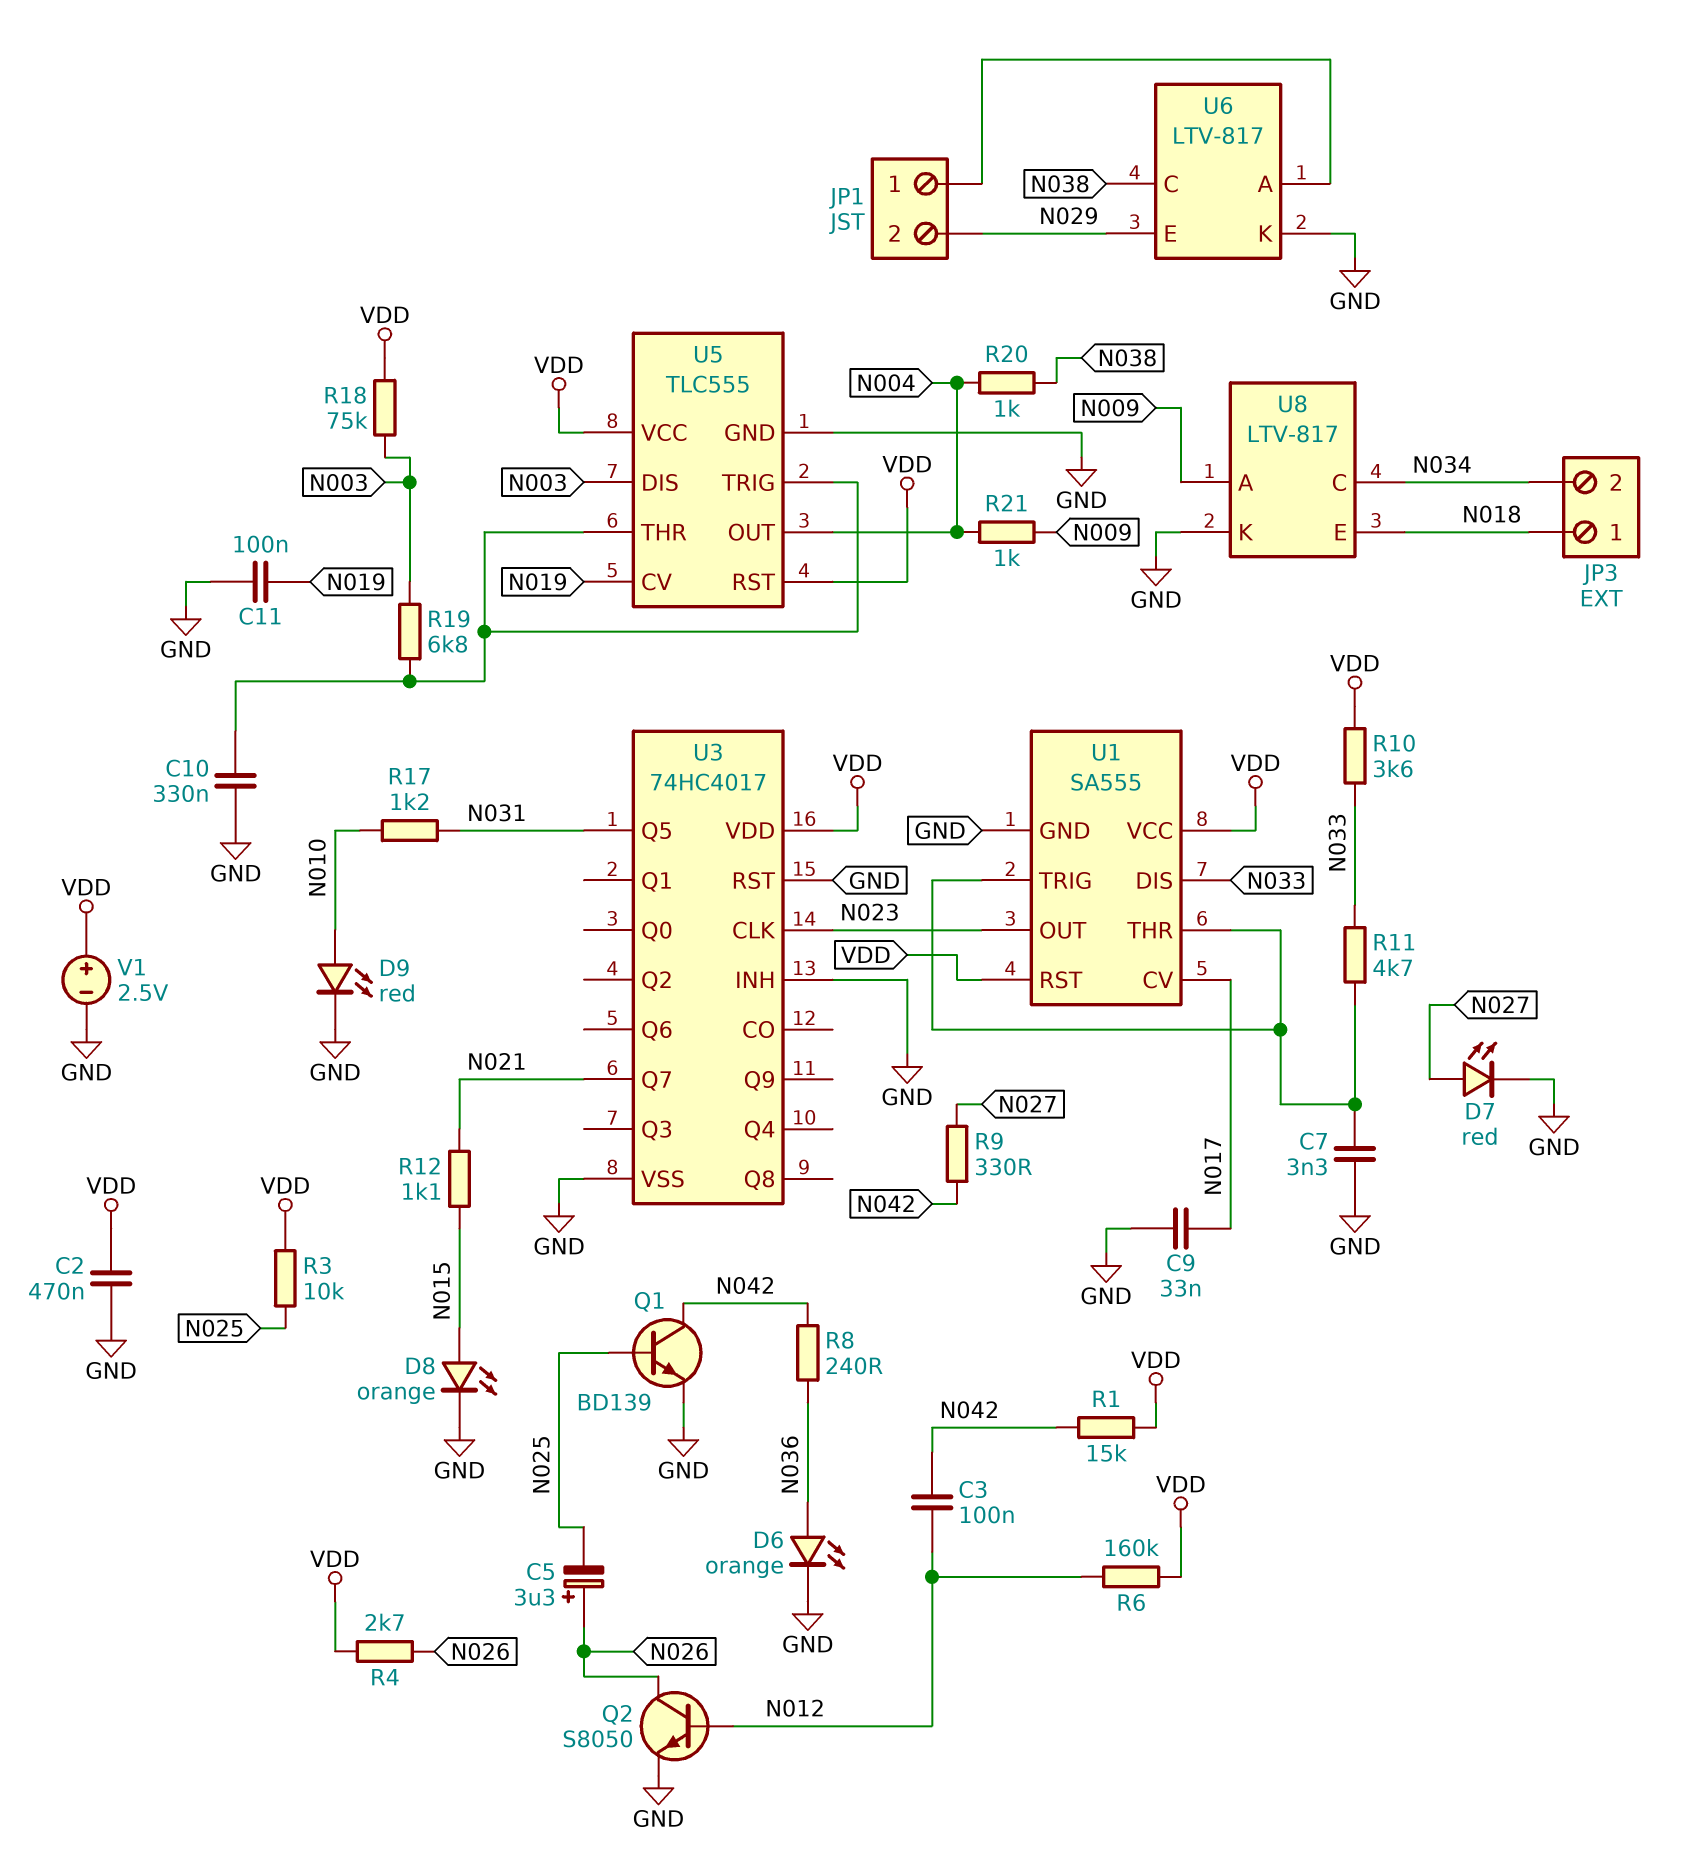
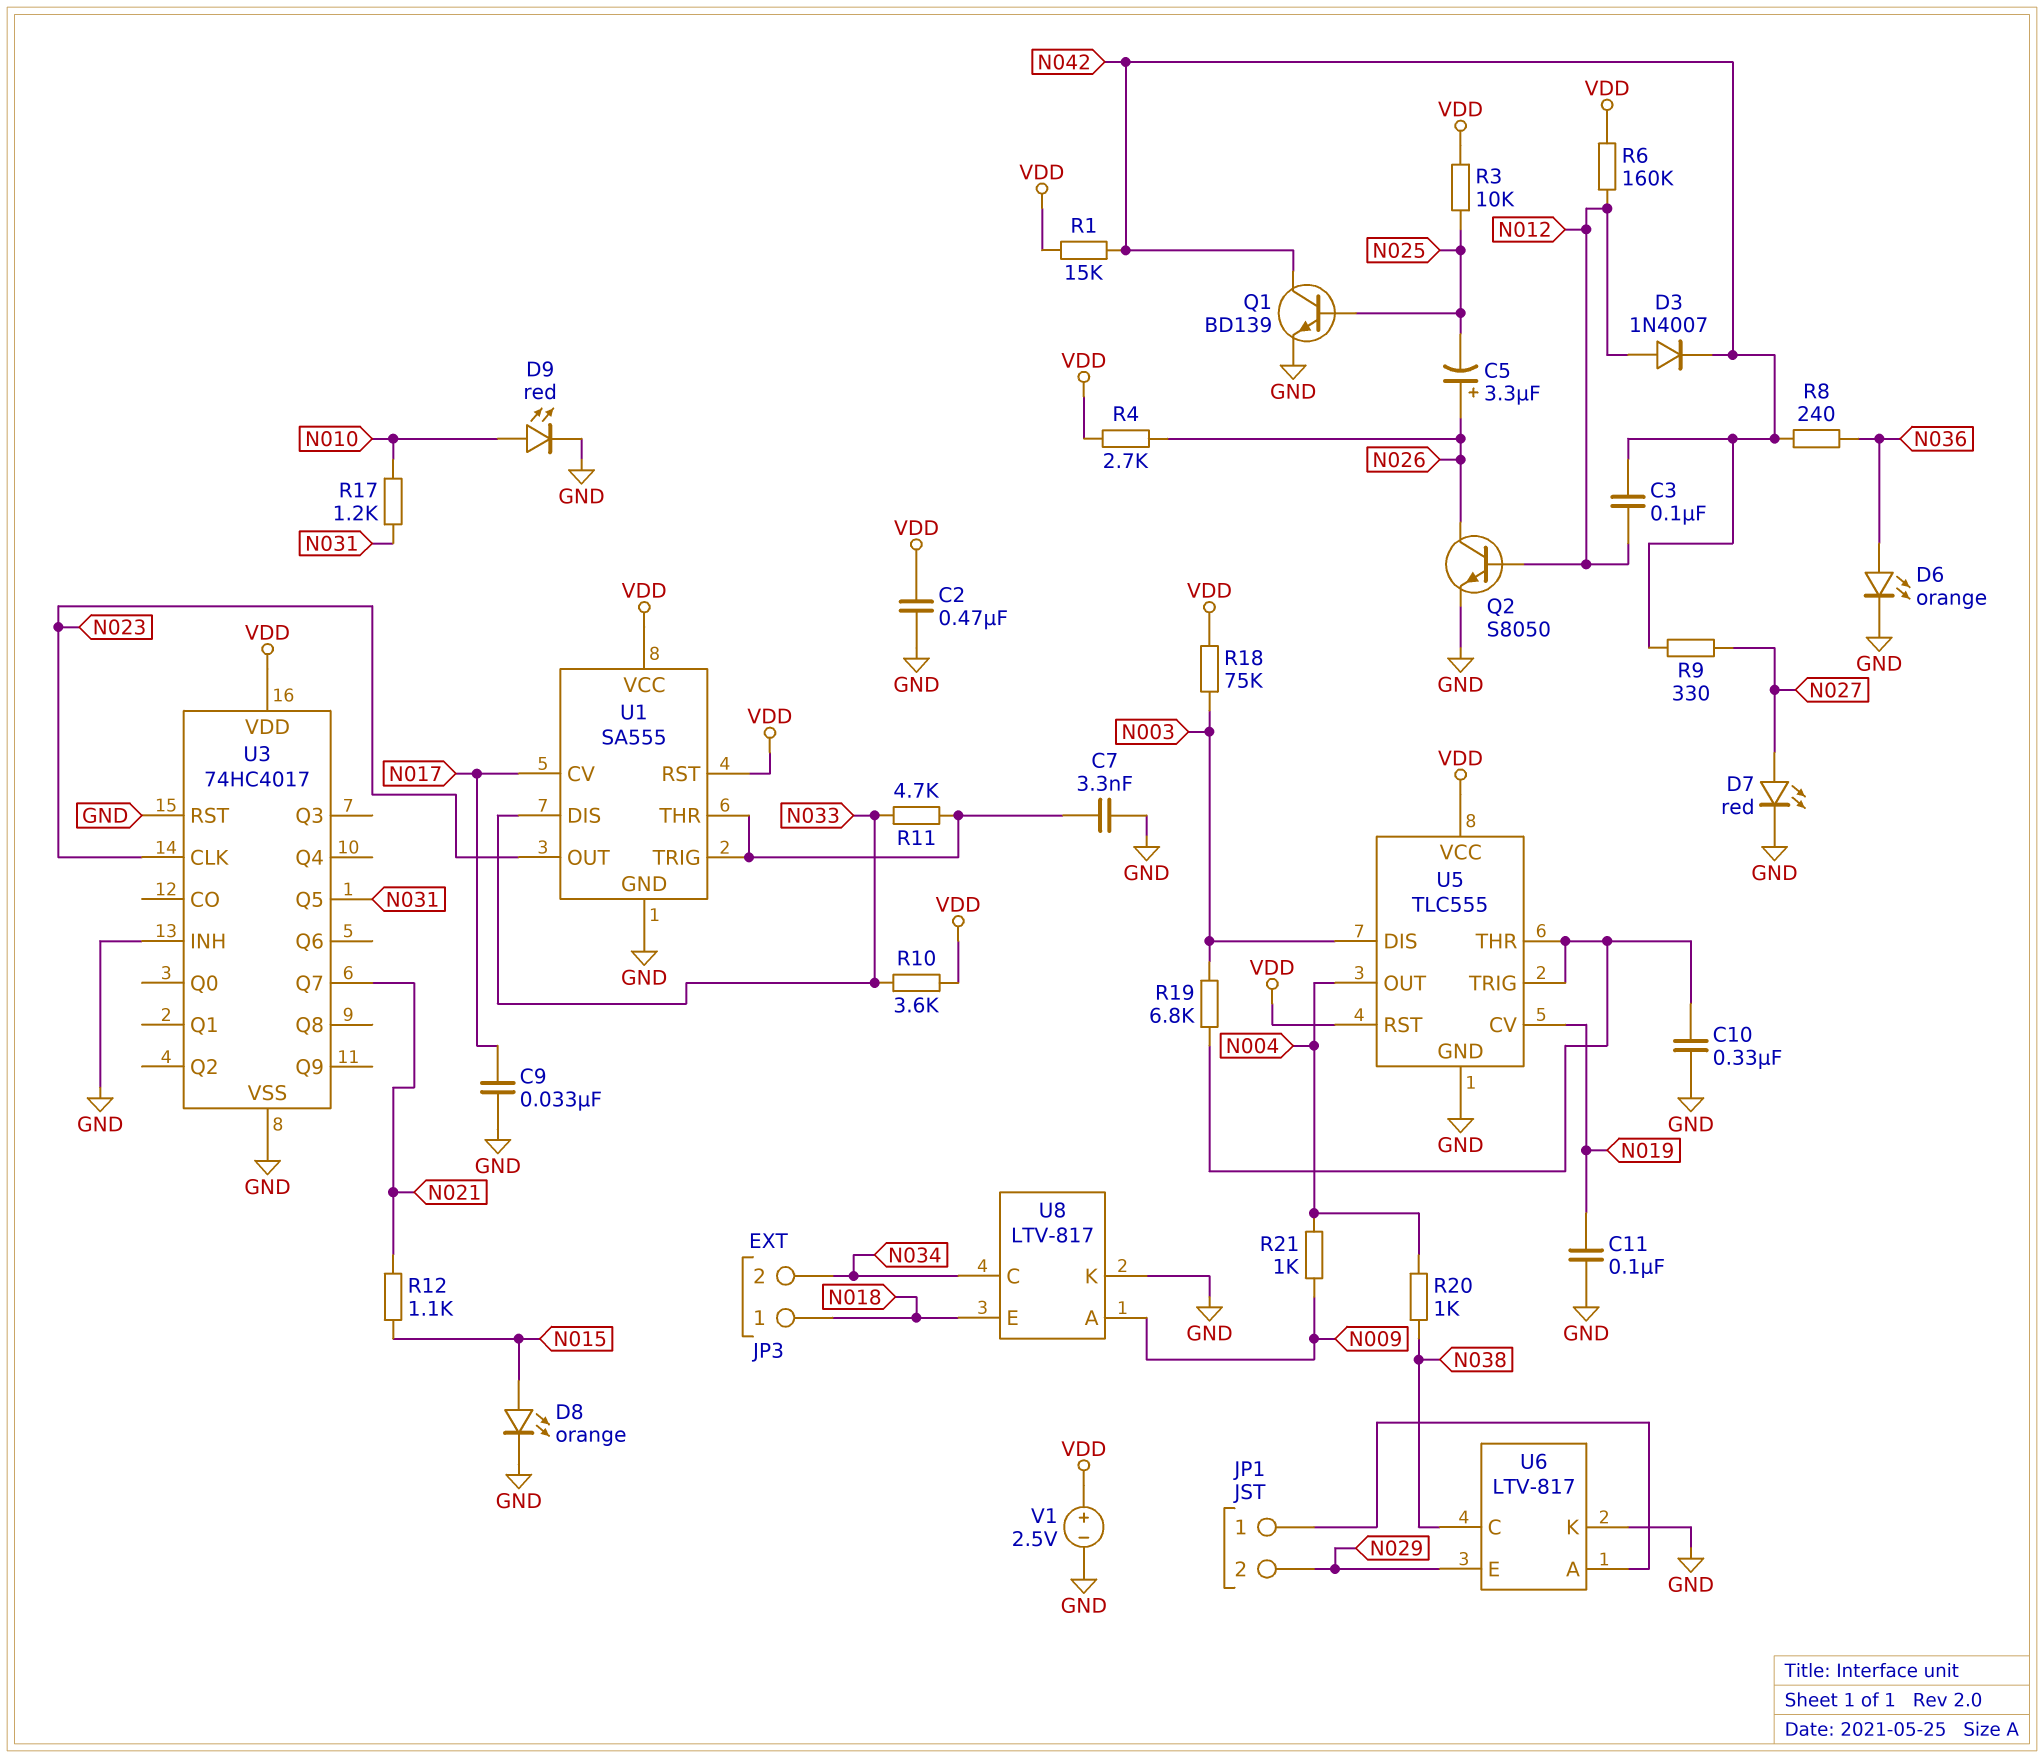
D3: none -> diode 1N4007 (A N012, K N042)

